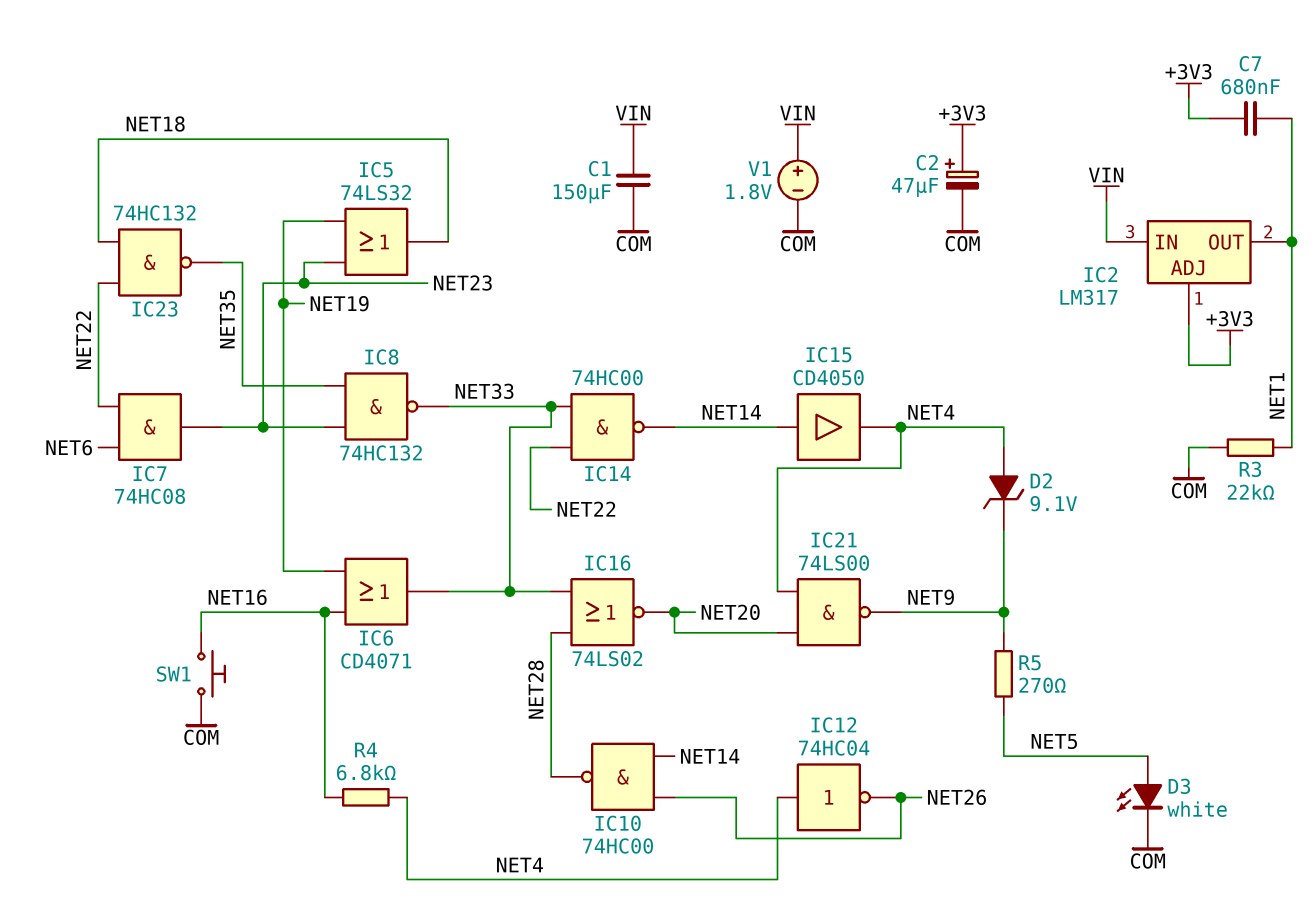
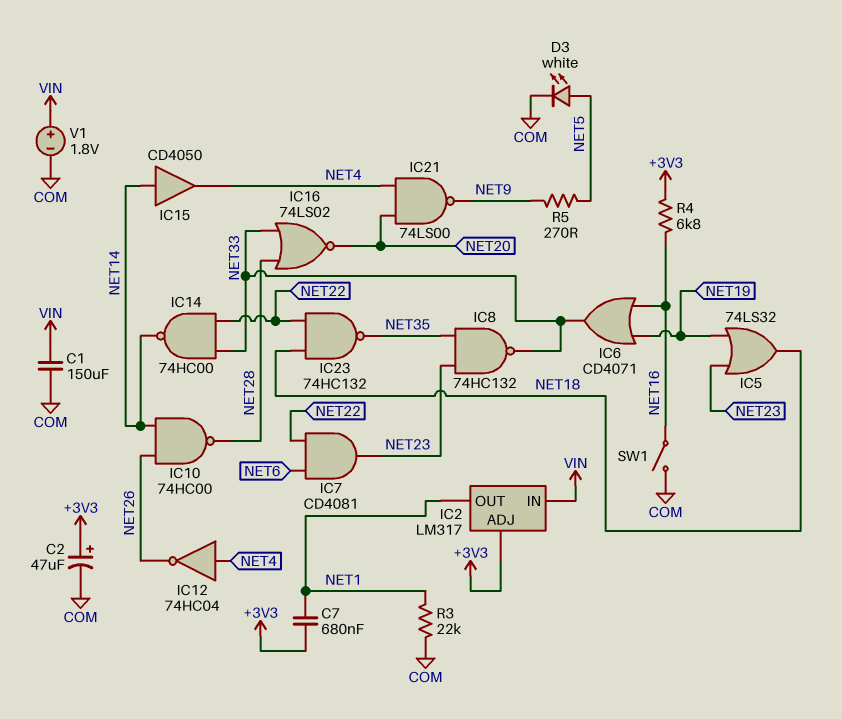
D2: zener 9.1V (A NET4, K NET9) -> none
IC7: AND 74HC08 (in NET6, in NET22, out NET23) -> AND CD4081 (in NET6, in NET22, out NET23)
R4: 6.8k (NET4, NET16) -> 6.8k (+3V3, NET16)
SW1: button (COM, NET16) -> switch (COM, NET16)

